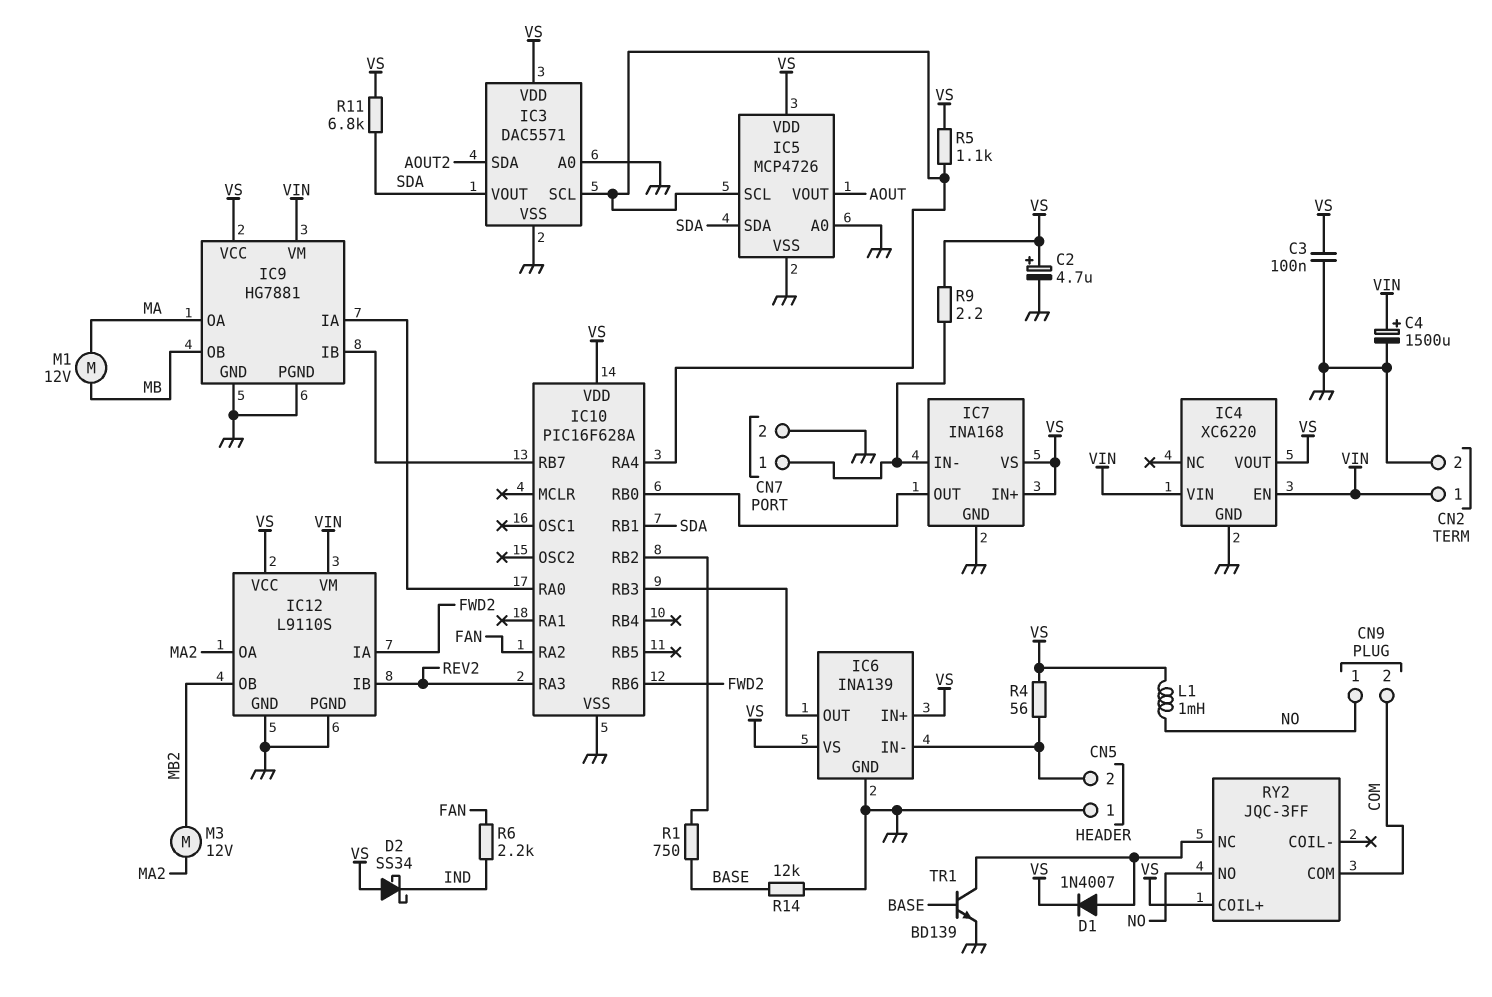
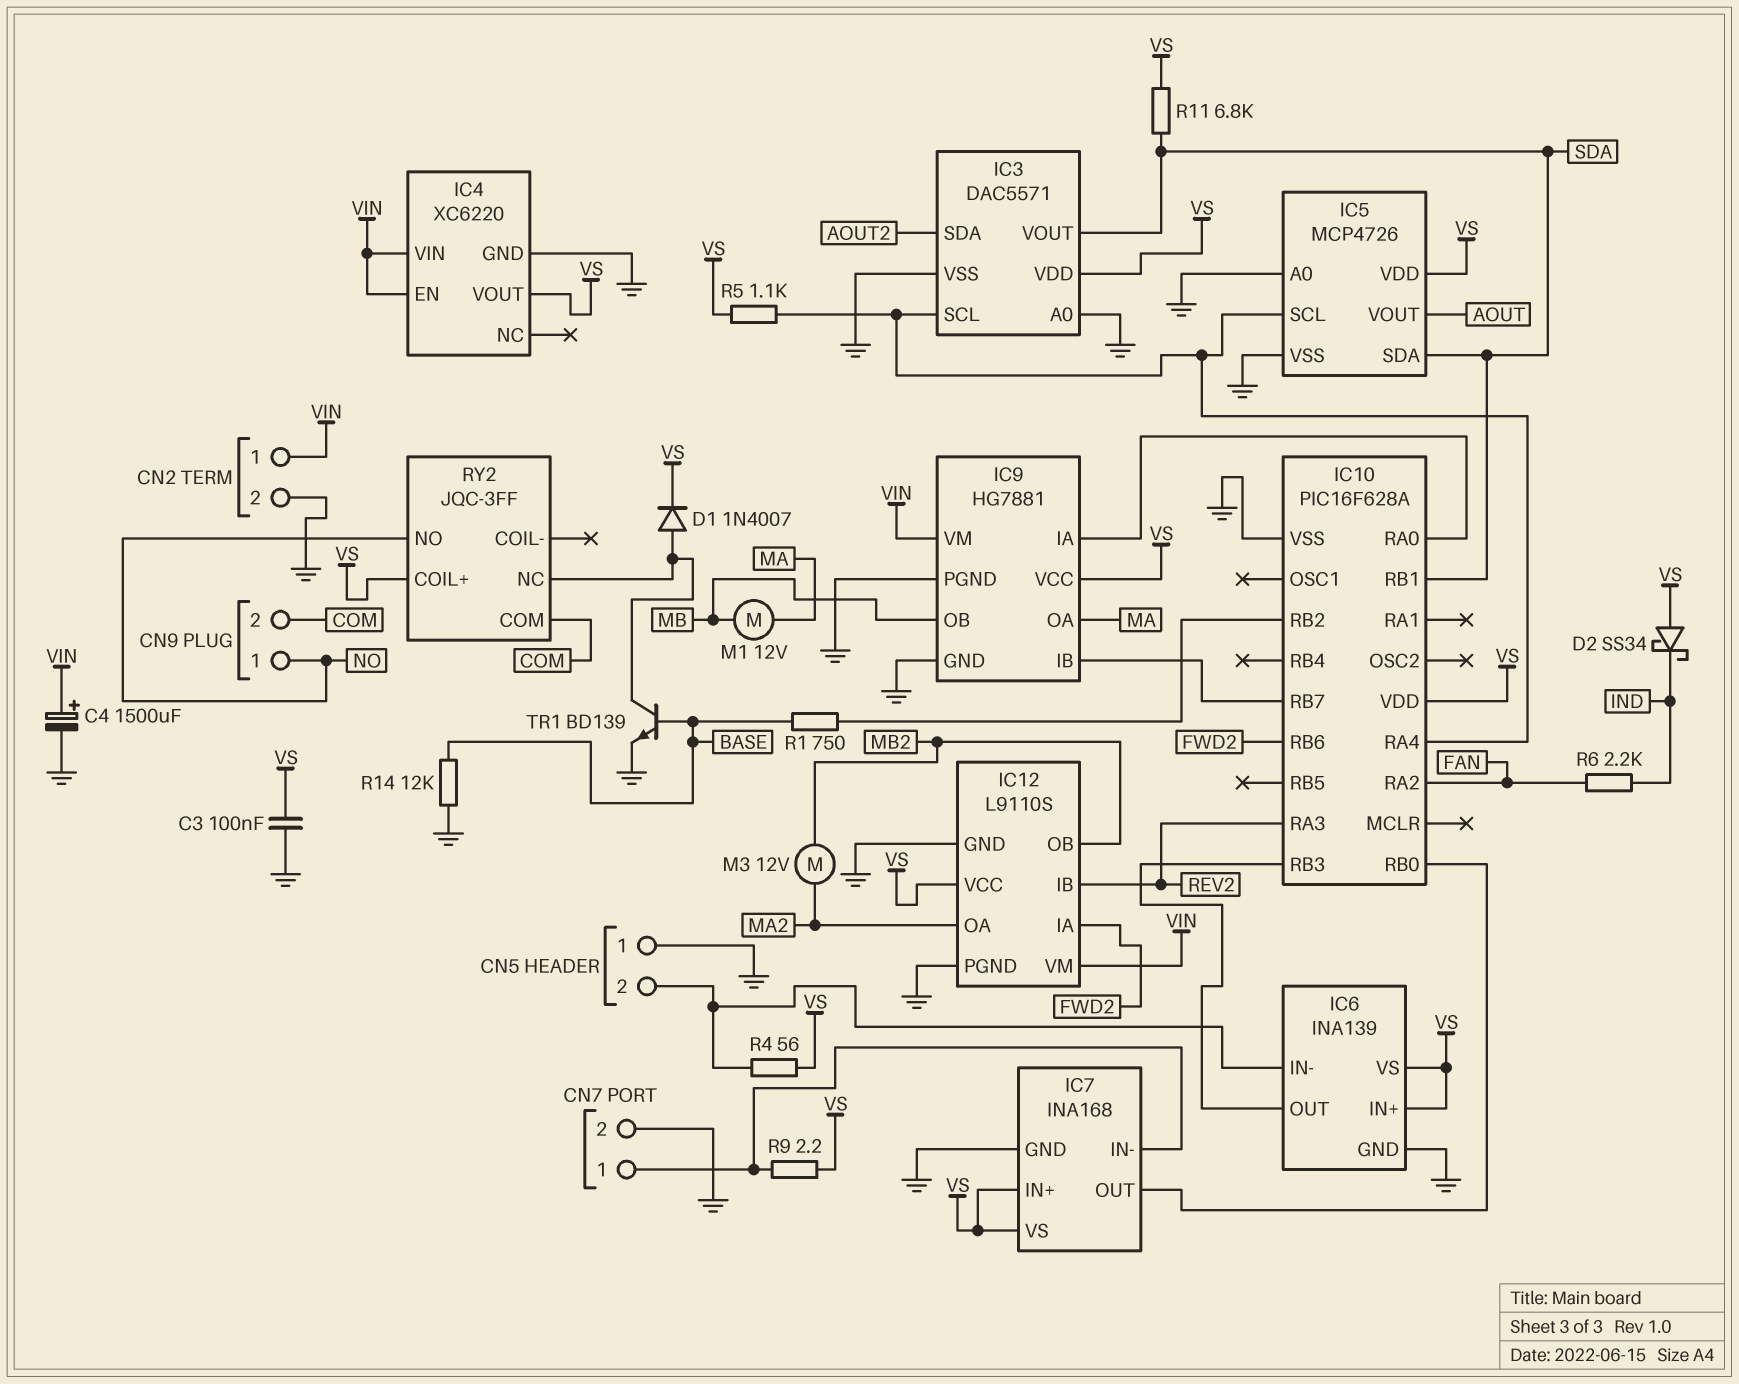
C2: 4.7uF (plus VS, minus GND) -> none
L1: 1mH (NO, VS) -> none

